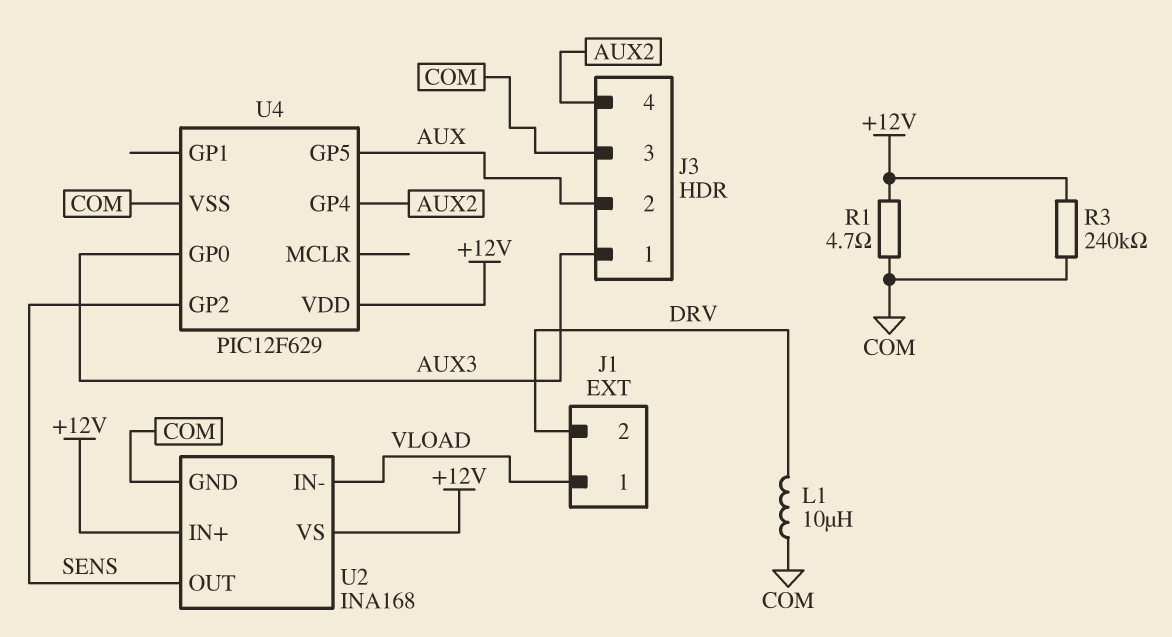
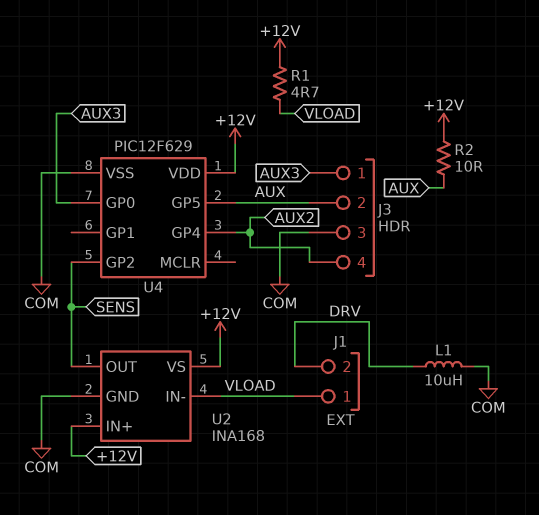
R1: 4.7 (+12V, COM) -> 4.7 (+12V, VLOAD)
R2: none -> 10 (+12V, AUX)
R3: 240k (+12V, COM) -> none

